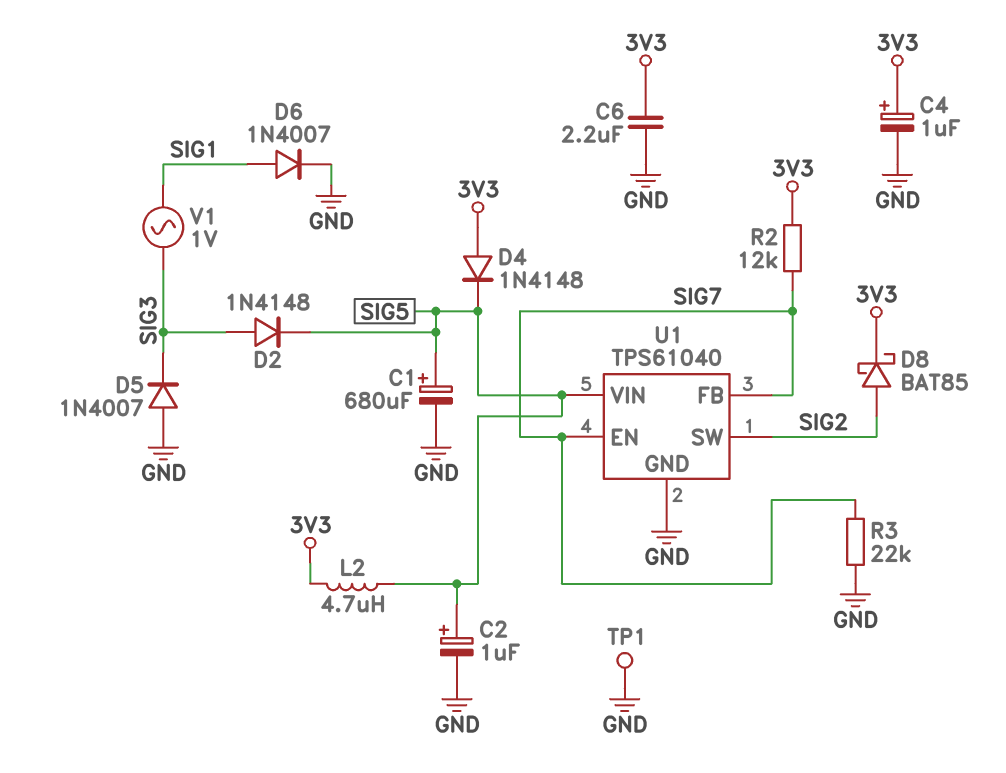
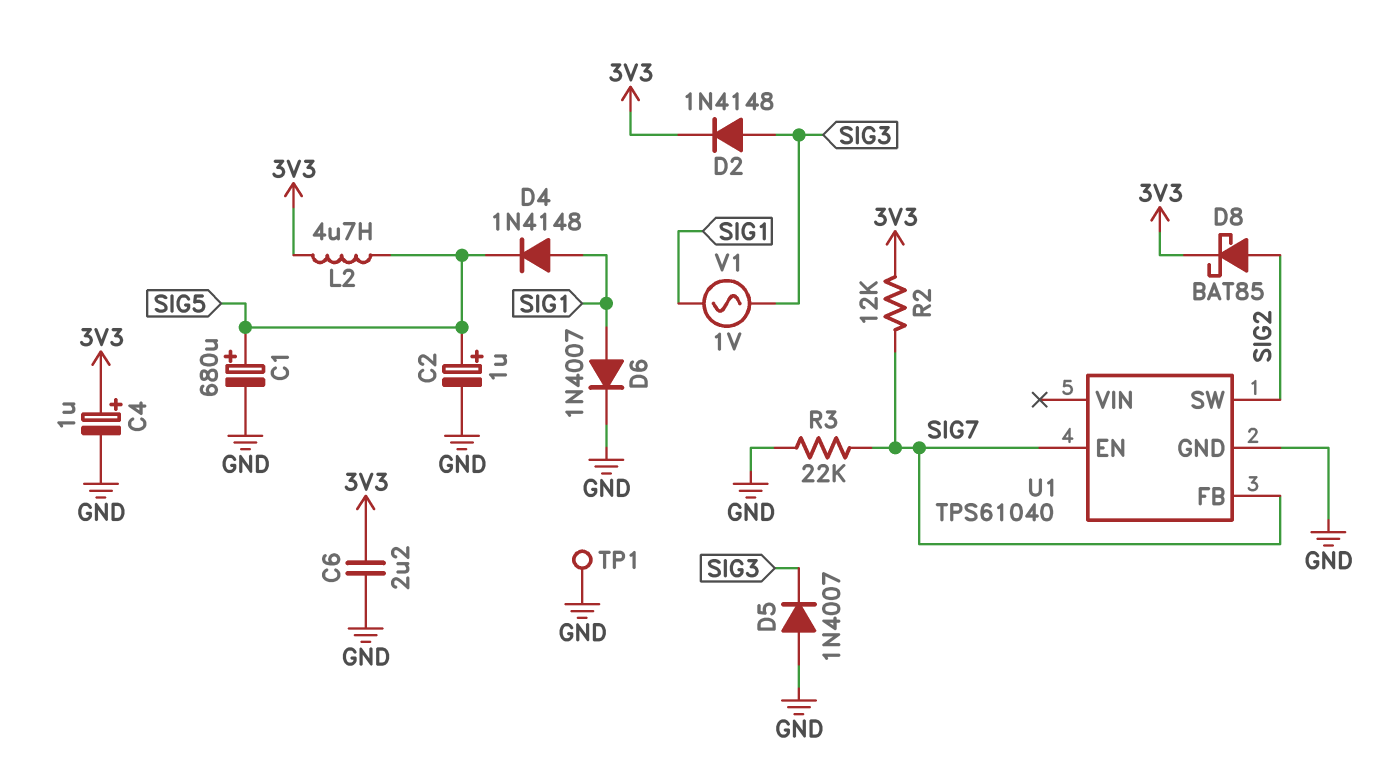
D2: diode 1N4148 (A SIG3, K SIG5) -> diode 1N4148 (A SIG3, K 3V3)
D4: diode 1N4148 (A 3V3, K SIG5) -> diode 1N4148 (A SIG1, K SIG5)
U1 pin VIN: SIG5 -> none

